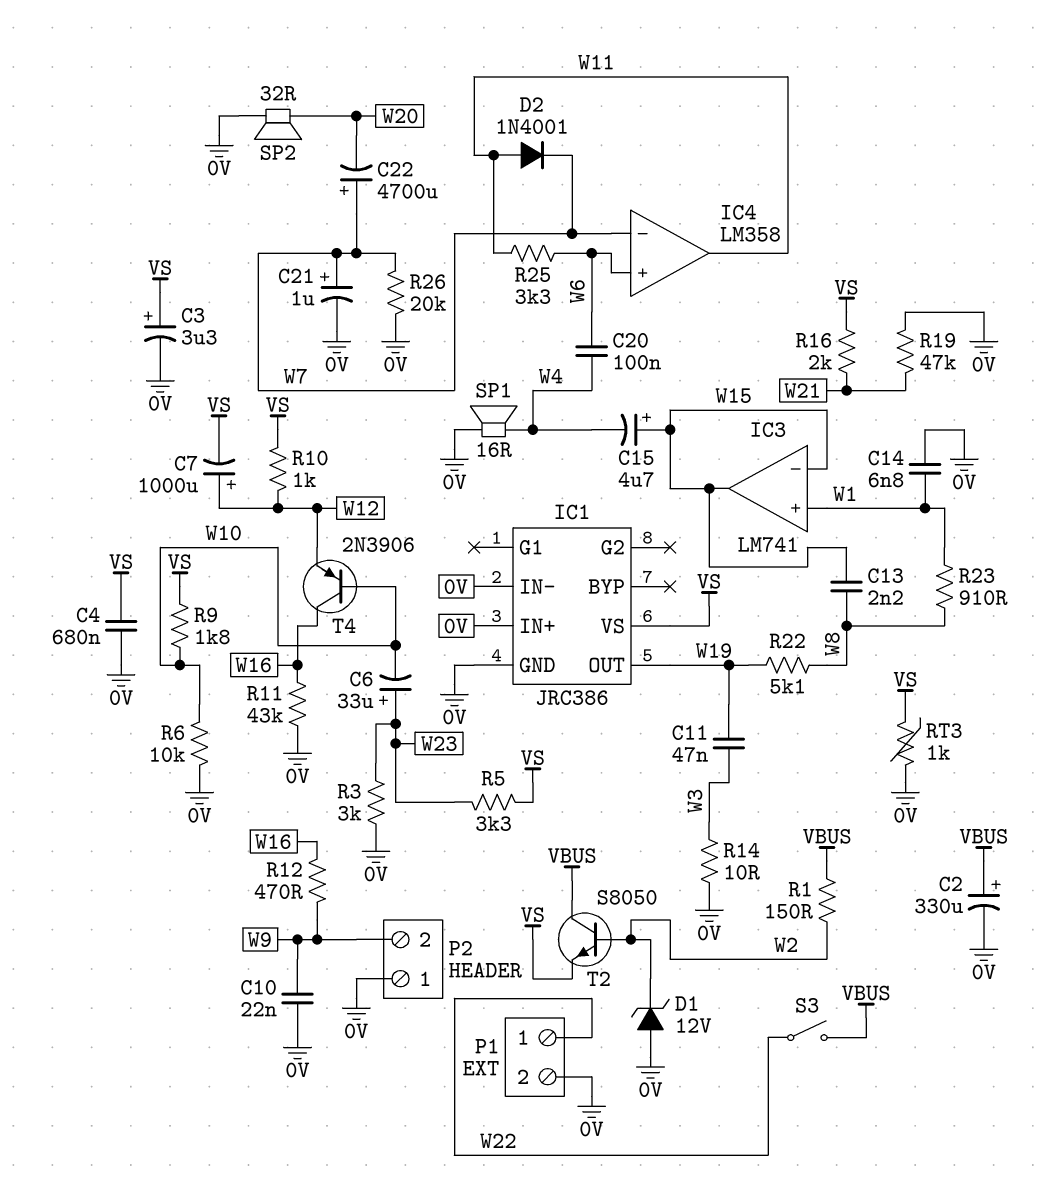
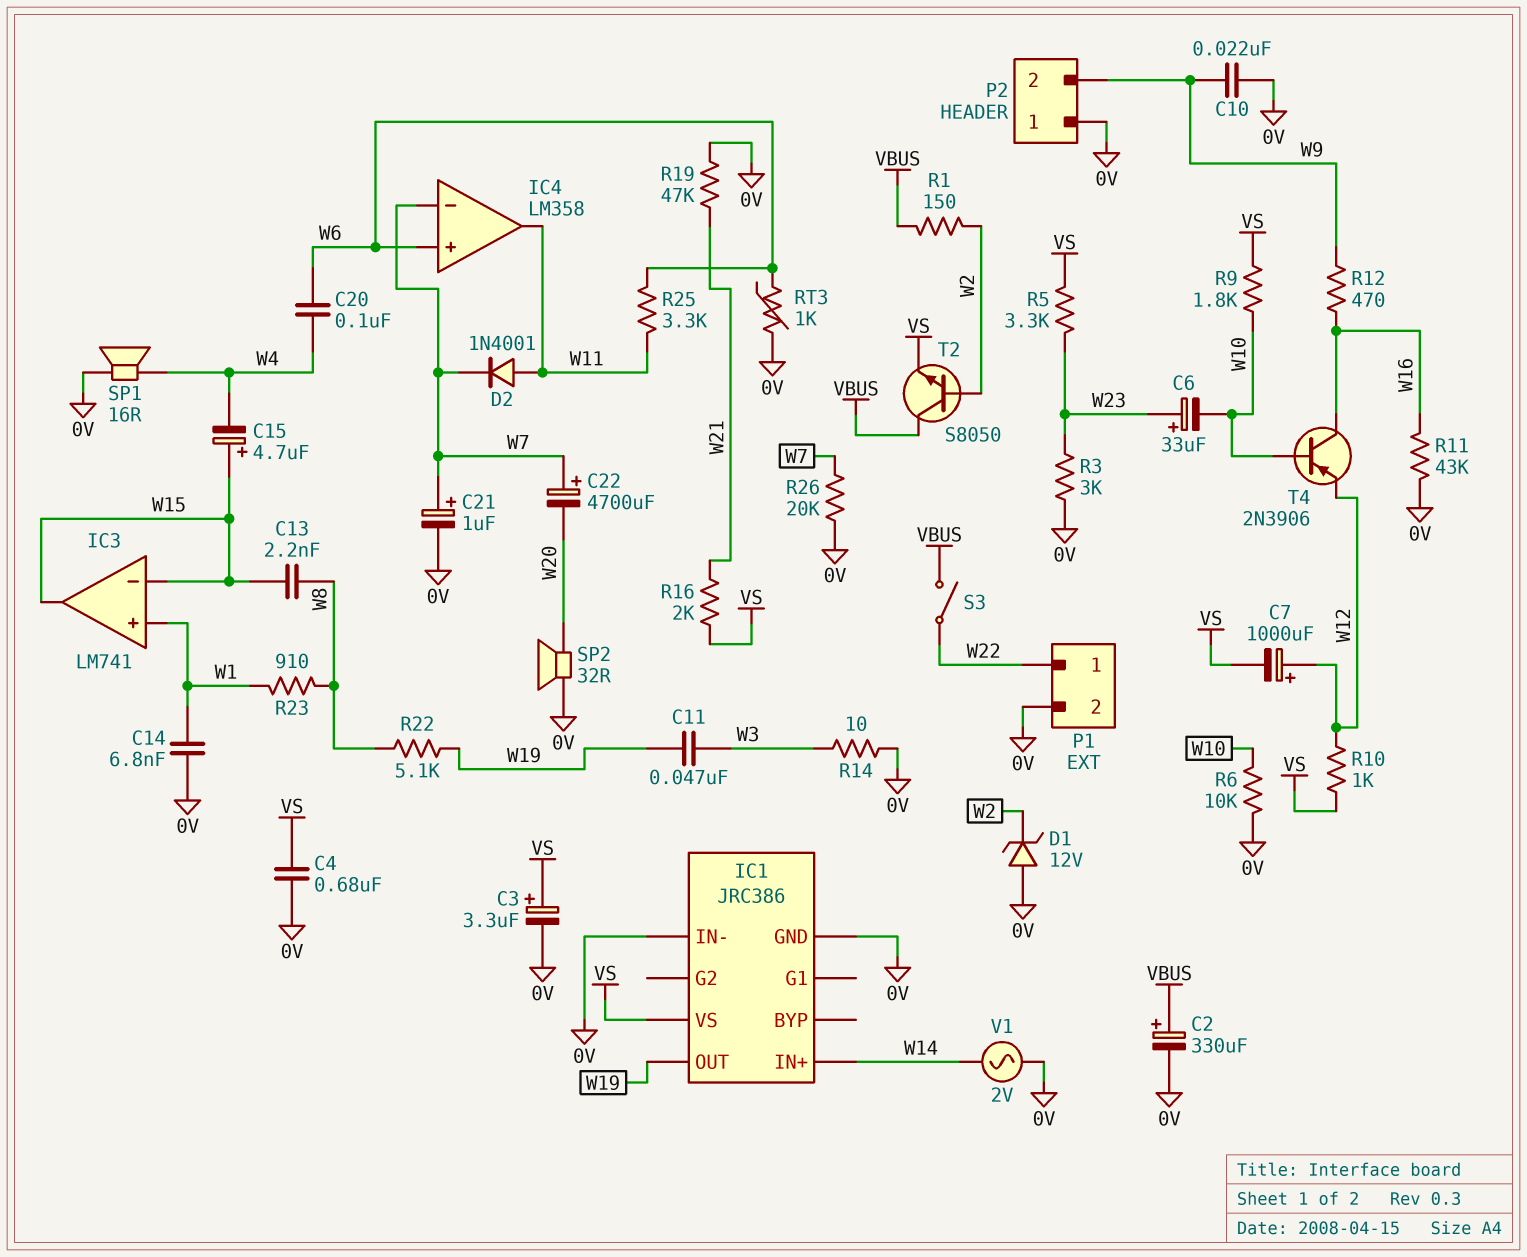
IC1 pin IN+: 0V -> W14
RT3: 1k (0V, VS) -> 1k (0V, W6)
V1: none -> AC 2V (0V, W14)

